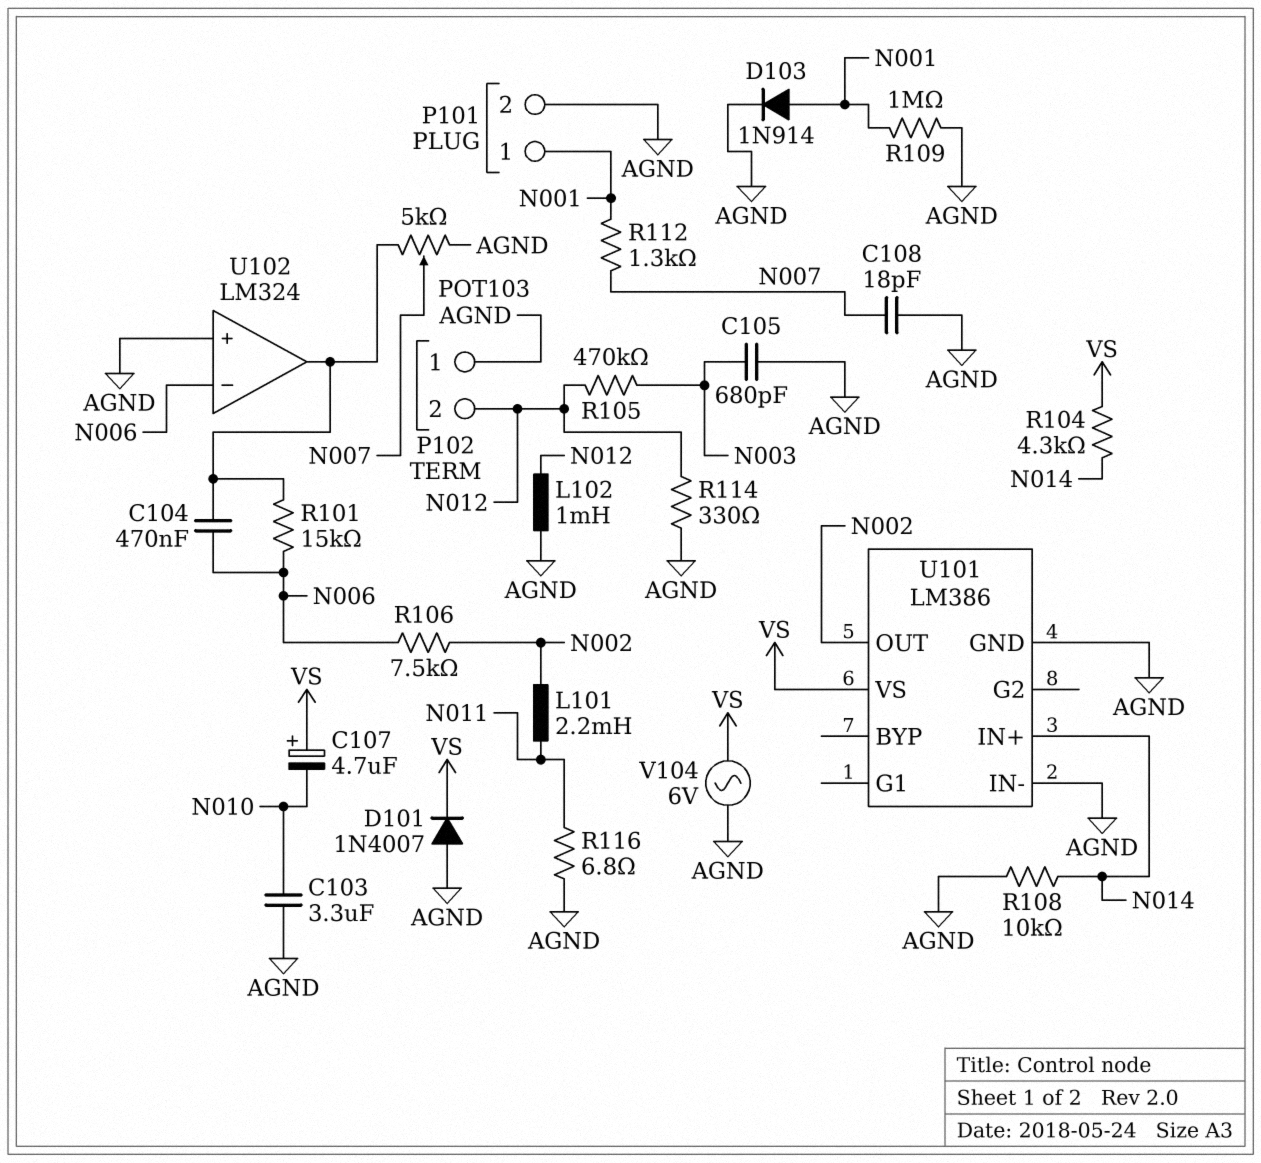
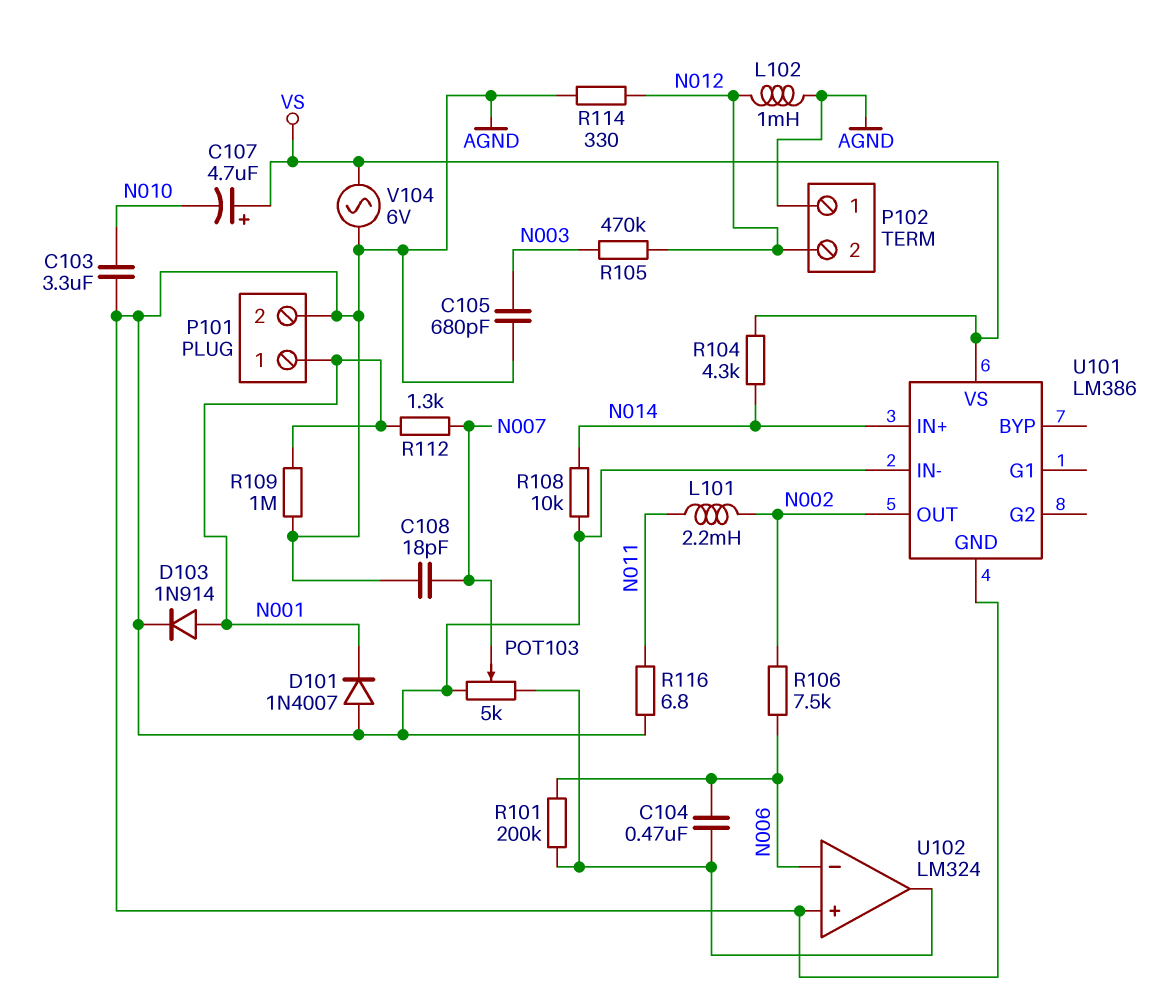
D101: diode 1N4007 (A AGND, K VS) -> diode 1N4007 (A AGND, K N001)
R101: 15k (N006, U102/out) -> 200k (N006, U102/out)

